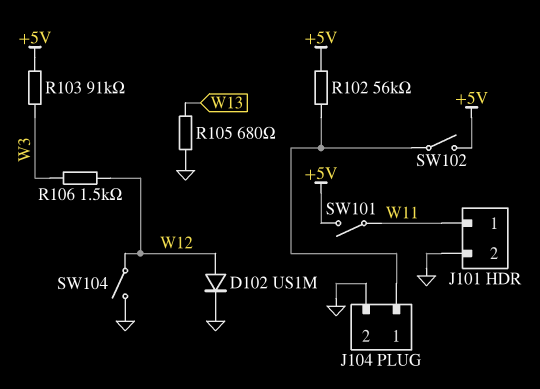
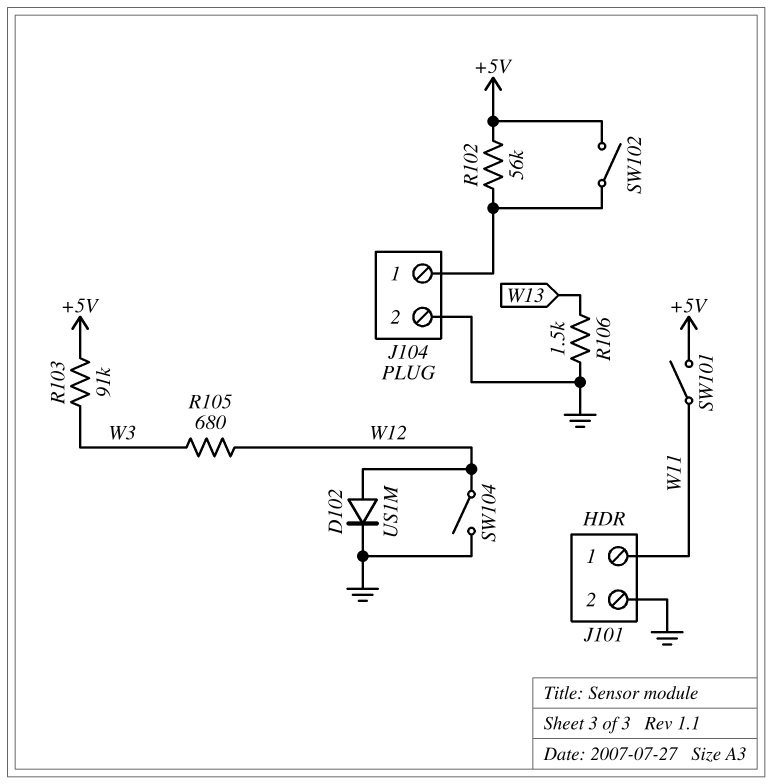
R105: 680 (GND, W13) -> 680 (W3, W12)
R106: 1.5k (W3, W12) -> 1.5k (GND, W13)

